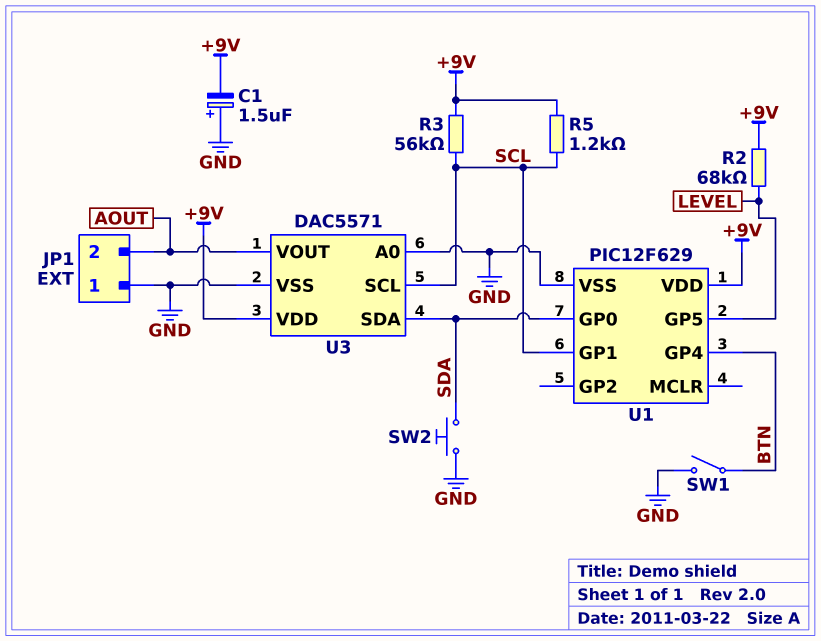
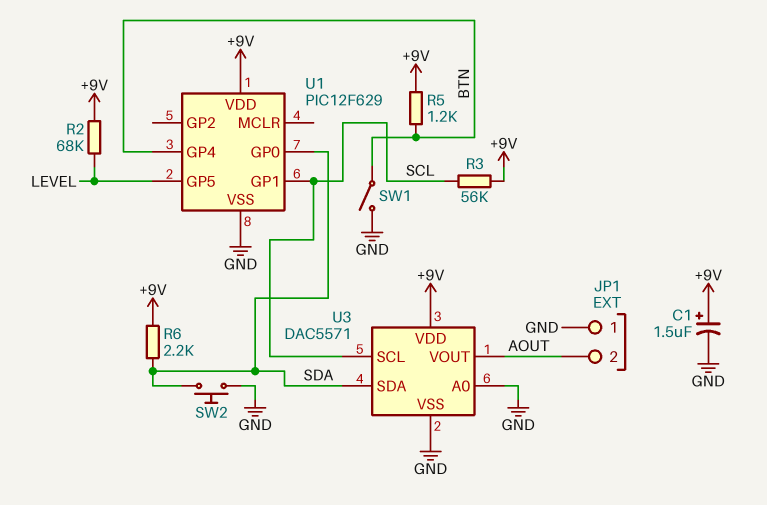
C1: 1.5uF (plus GND, minus +9V) -> 1.5uF (plus +9V, minus GND)
R5: 1.2k (+9V, SCL) -> 1.2k (+9V, BTN)
R6: none -> 2.2k (+9V, SDA)

